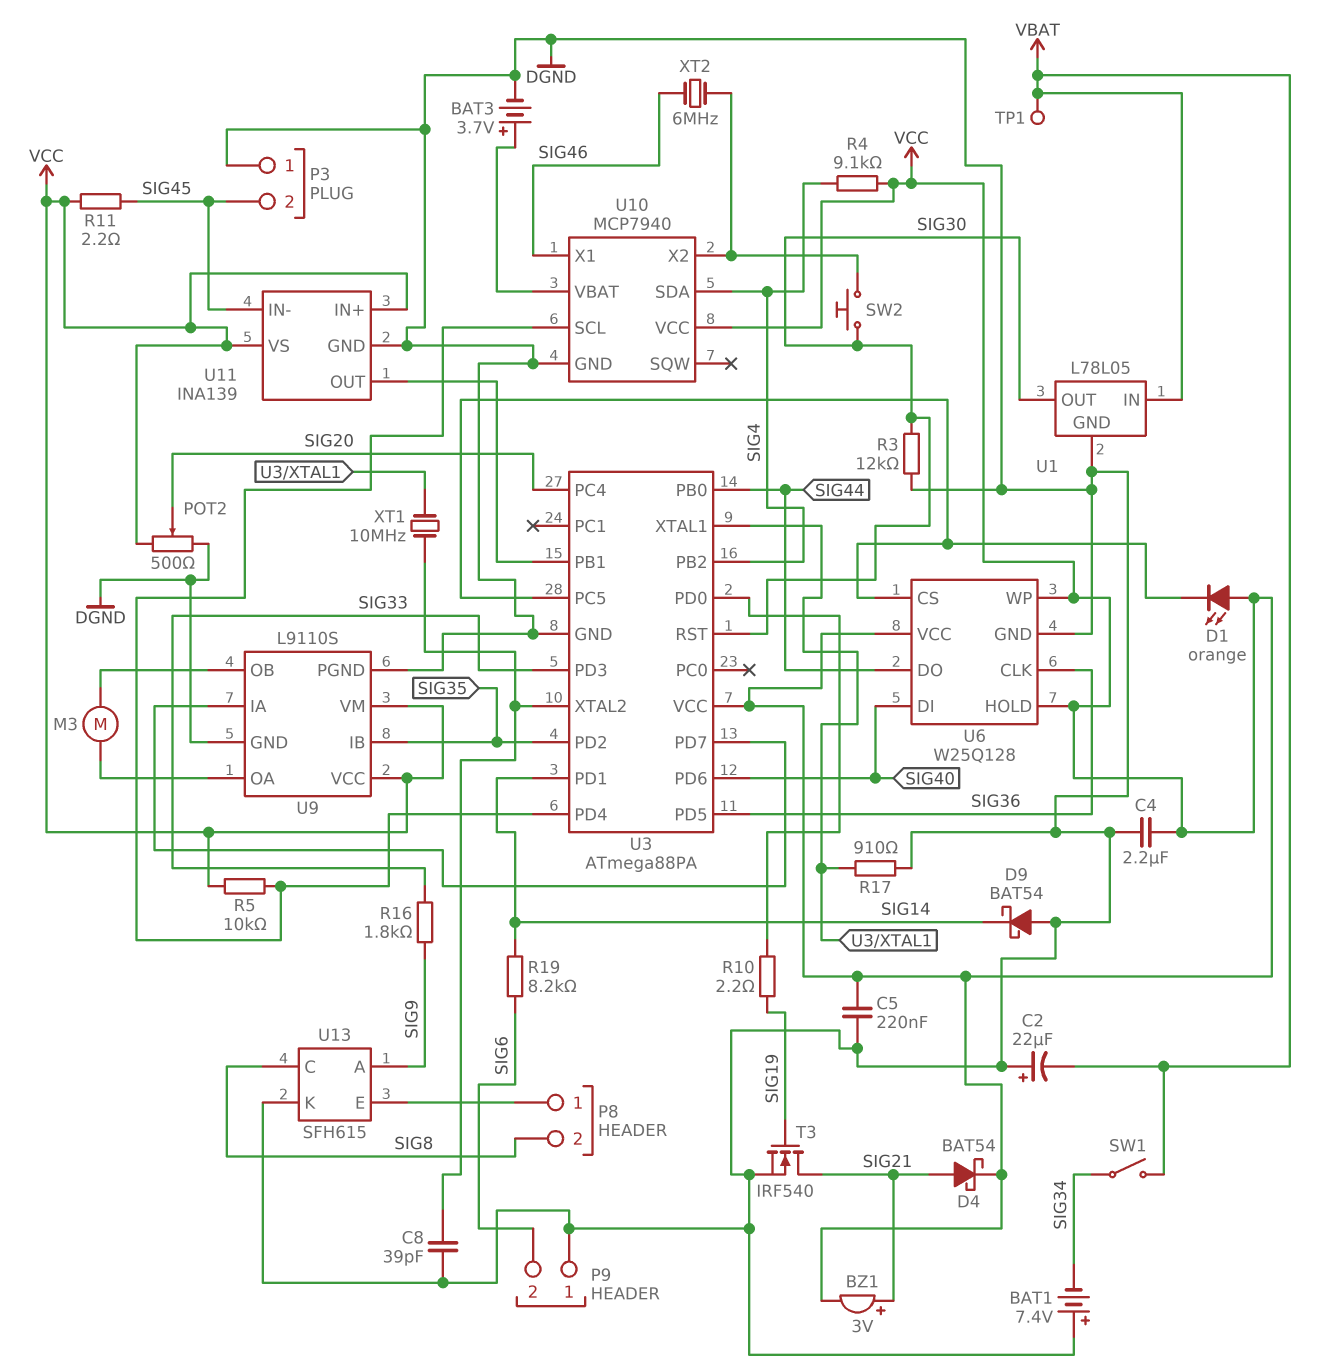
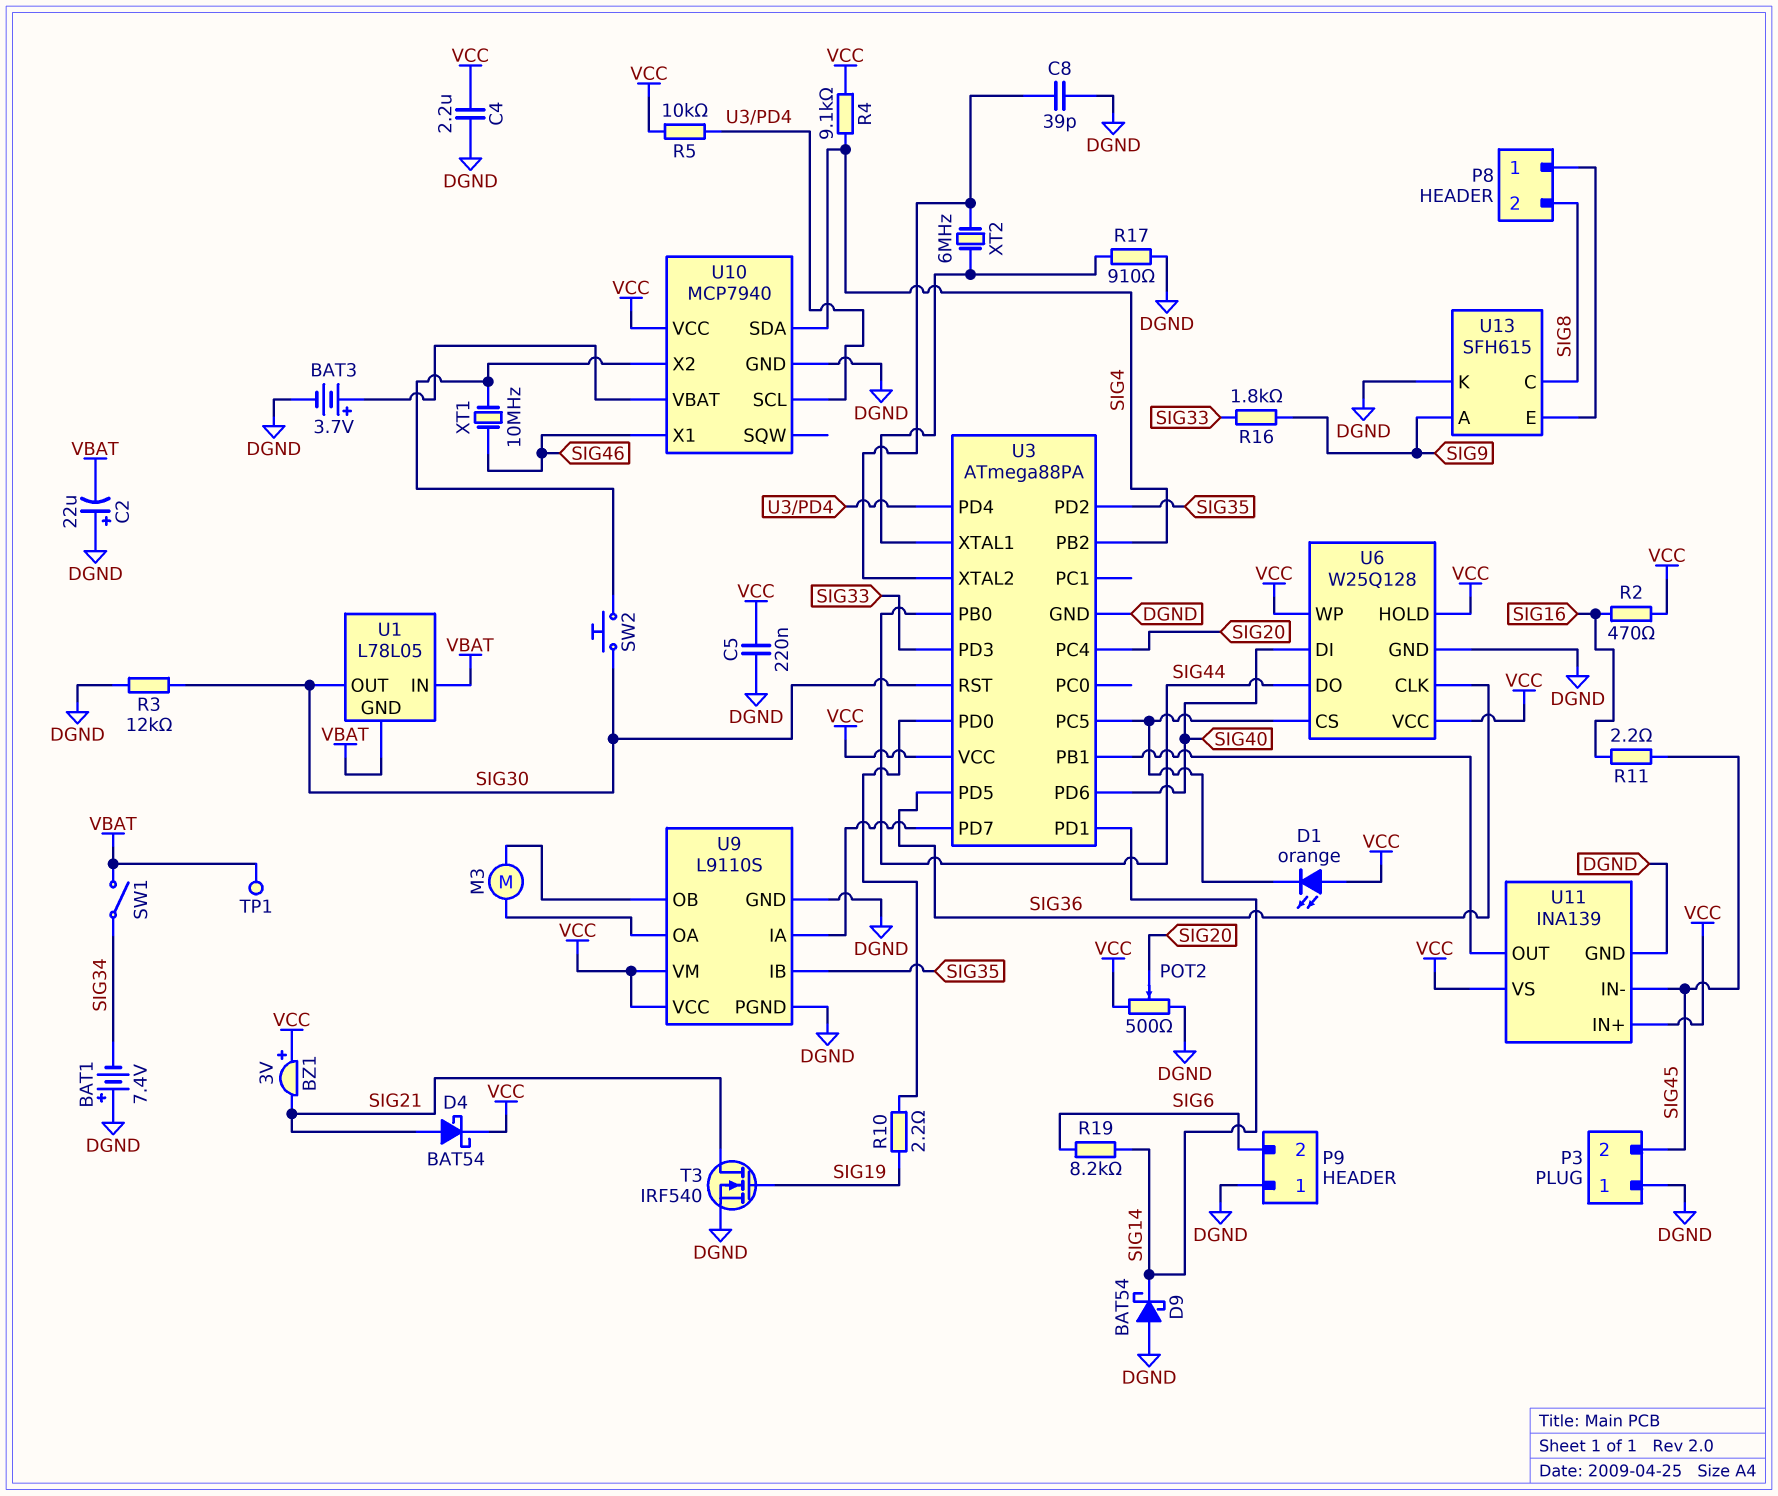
BZ1: buzzer 3V (plus SIG21, minus VCC) -> buzzer 3V (plus VCC, minus SIG21)
R2: none -> 470 (SIG16, VCC)
R11: 2.2 (SIG45, VCC) -> 2.2 (SIG16, SIG45)
U1 pin GND: DGND -> VBAT
XT1: 10MHz (U3/XTAL1, U3/XTAL2) -> 10MHz (SIG46, U10/X2)
XT2: 6MHz (SIG46, U10/X2) -> 6MHz (U3/XTAL1, U3/XTAL2)

